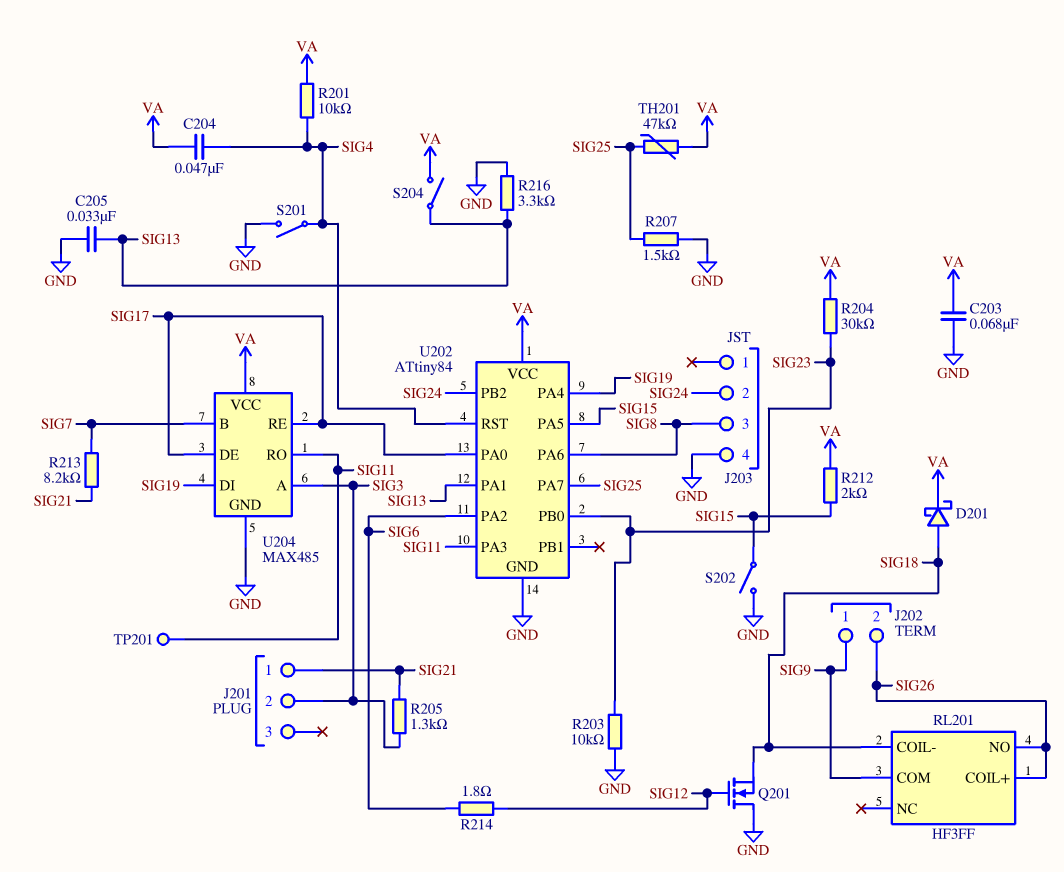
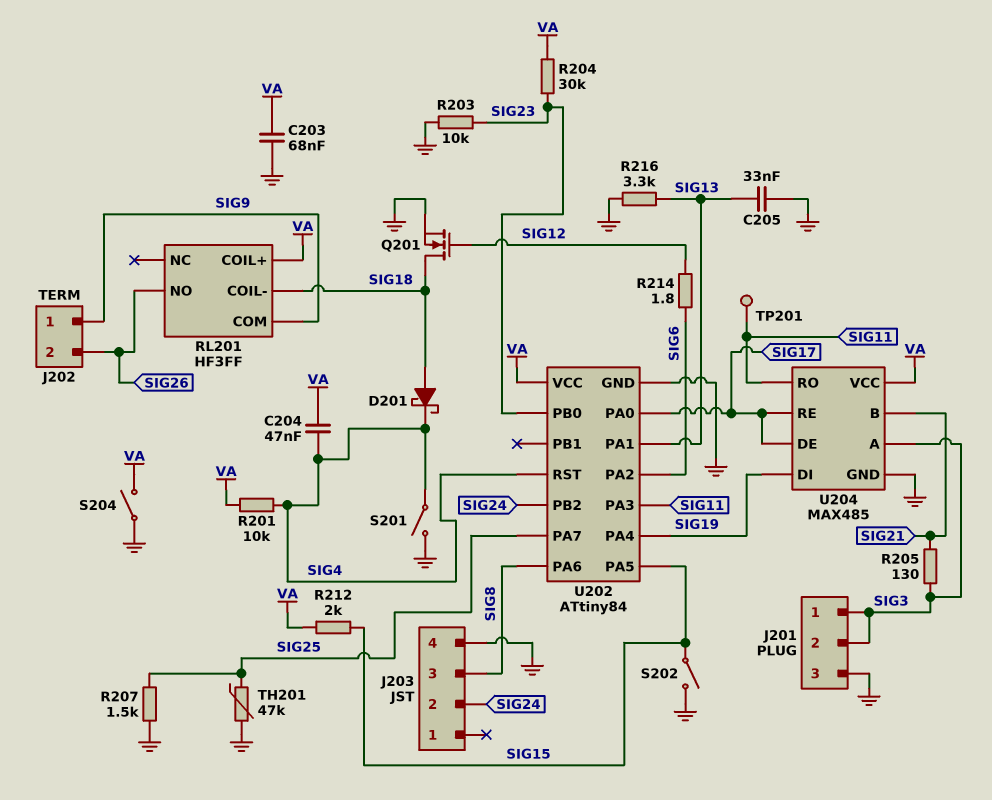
D201: schottky (A SIG18, K VA) -> schottky (A SIG18, K SIG4)
J201 pin 1: SIG21 -> SIG3
J201 pin 3: none -> GND
Q201: NMOS (G SIG12, D GND, S SIG18) -> NMOS (G SIG12, D SIG18, S GND)
R205: 1.3k (SIG3, SIG21) -> 130 (SIG3, SIG21)
R213: 8.2k (SIG7, SIG21) -> none
RL201 pin COIL+: SIG26 -> VA
S204: switch (SIG13, VA) -> switch (GND, VA)
TH201: 47k (SIG25, VA) -> 47k (GND, SIG25)
U204 pin B: SIG7 -> SIG21

